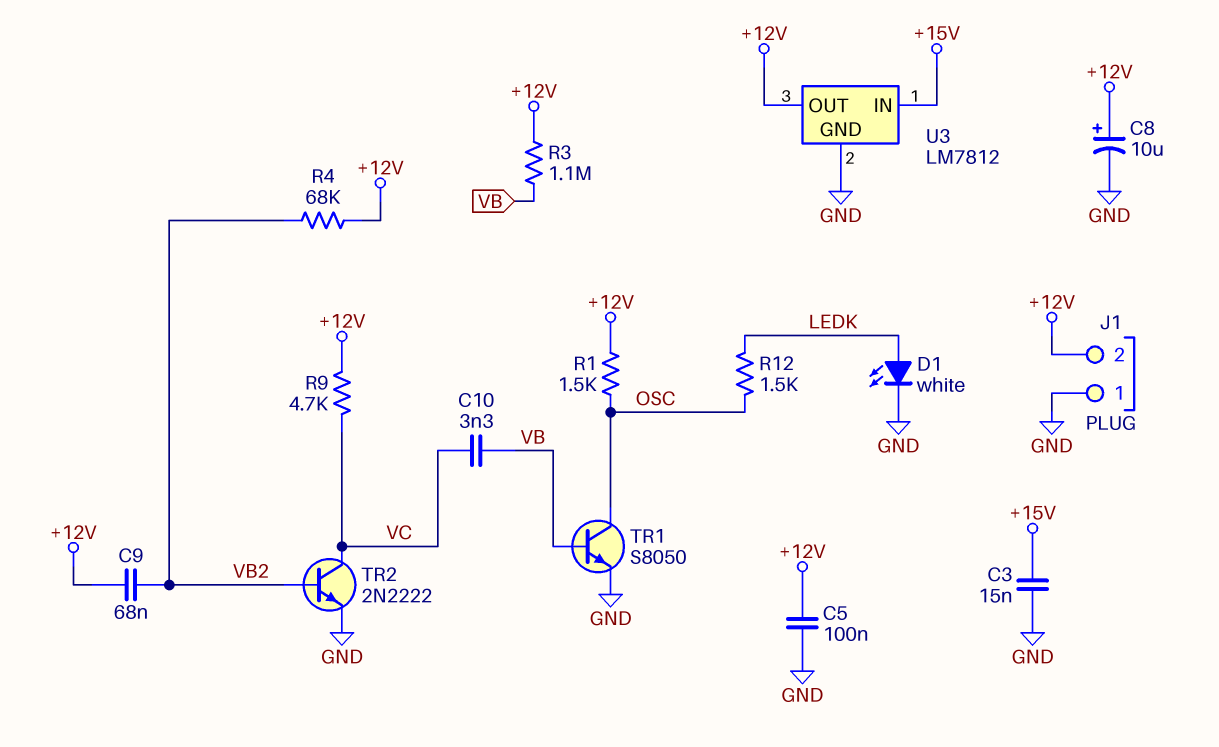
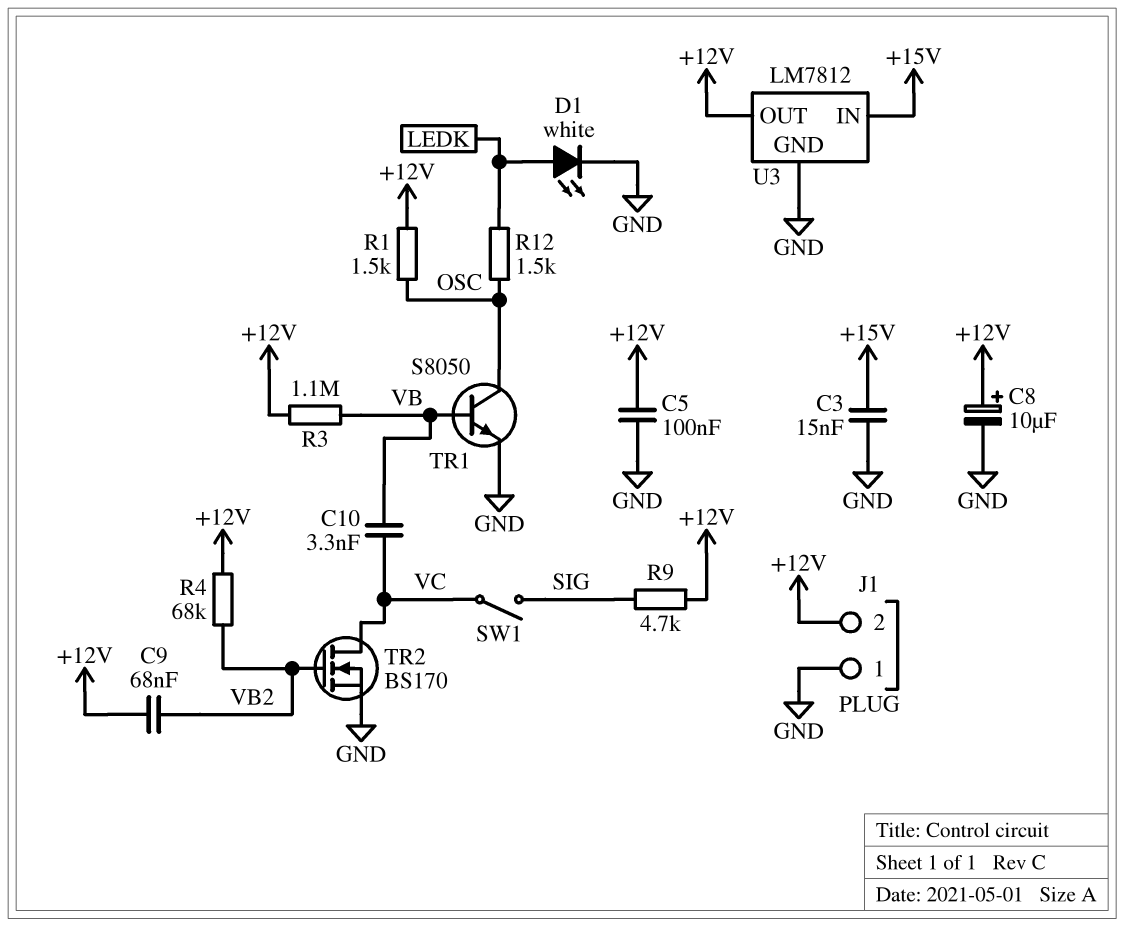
R9: 4.7k (+12V, VC) -> 4.7k (+12V, SIG)
SW1: none -> switch (SIG, VC)
TR2: NPN 2N2222 (B VB2, C VC, E GND) -> NMOS BS170 (G VB2, D VC, S GND)

